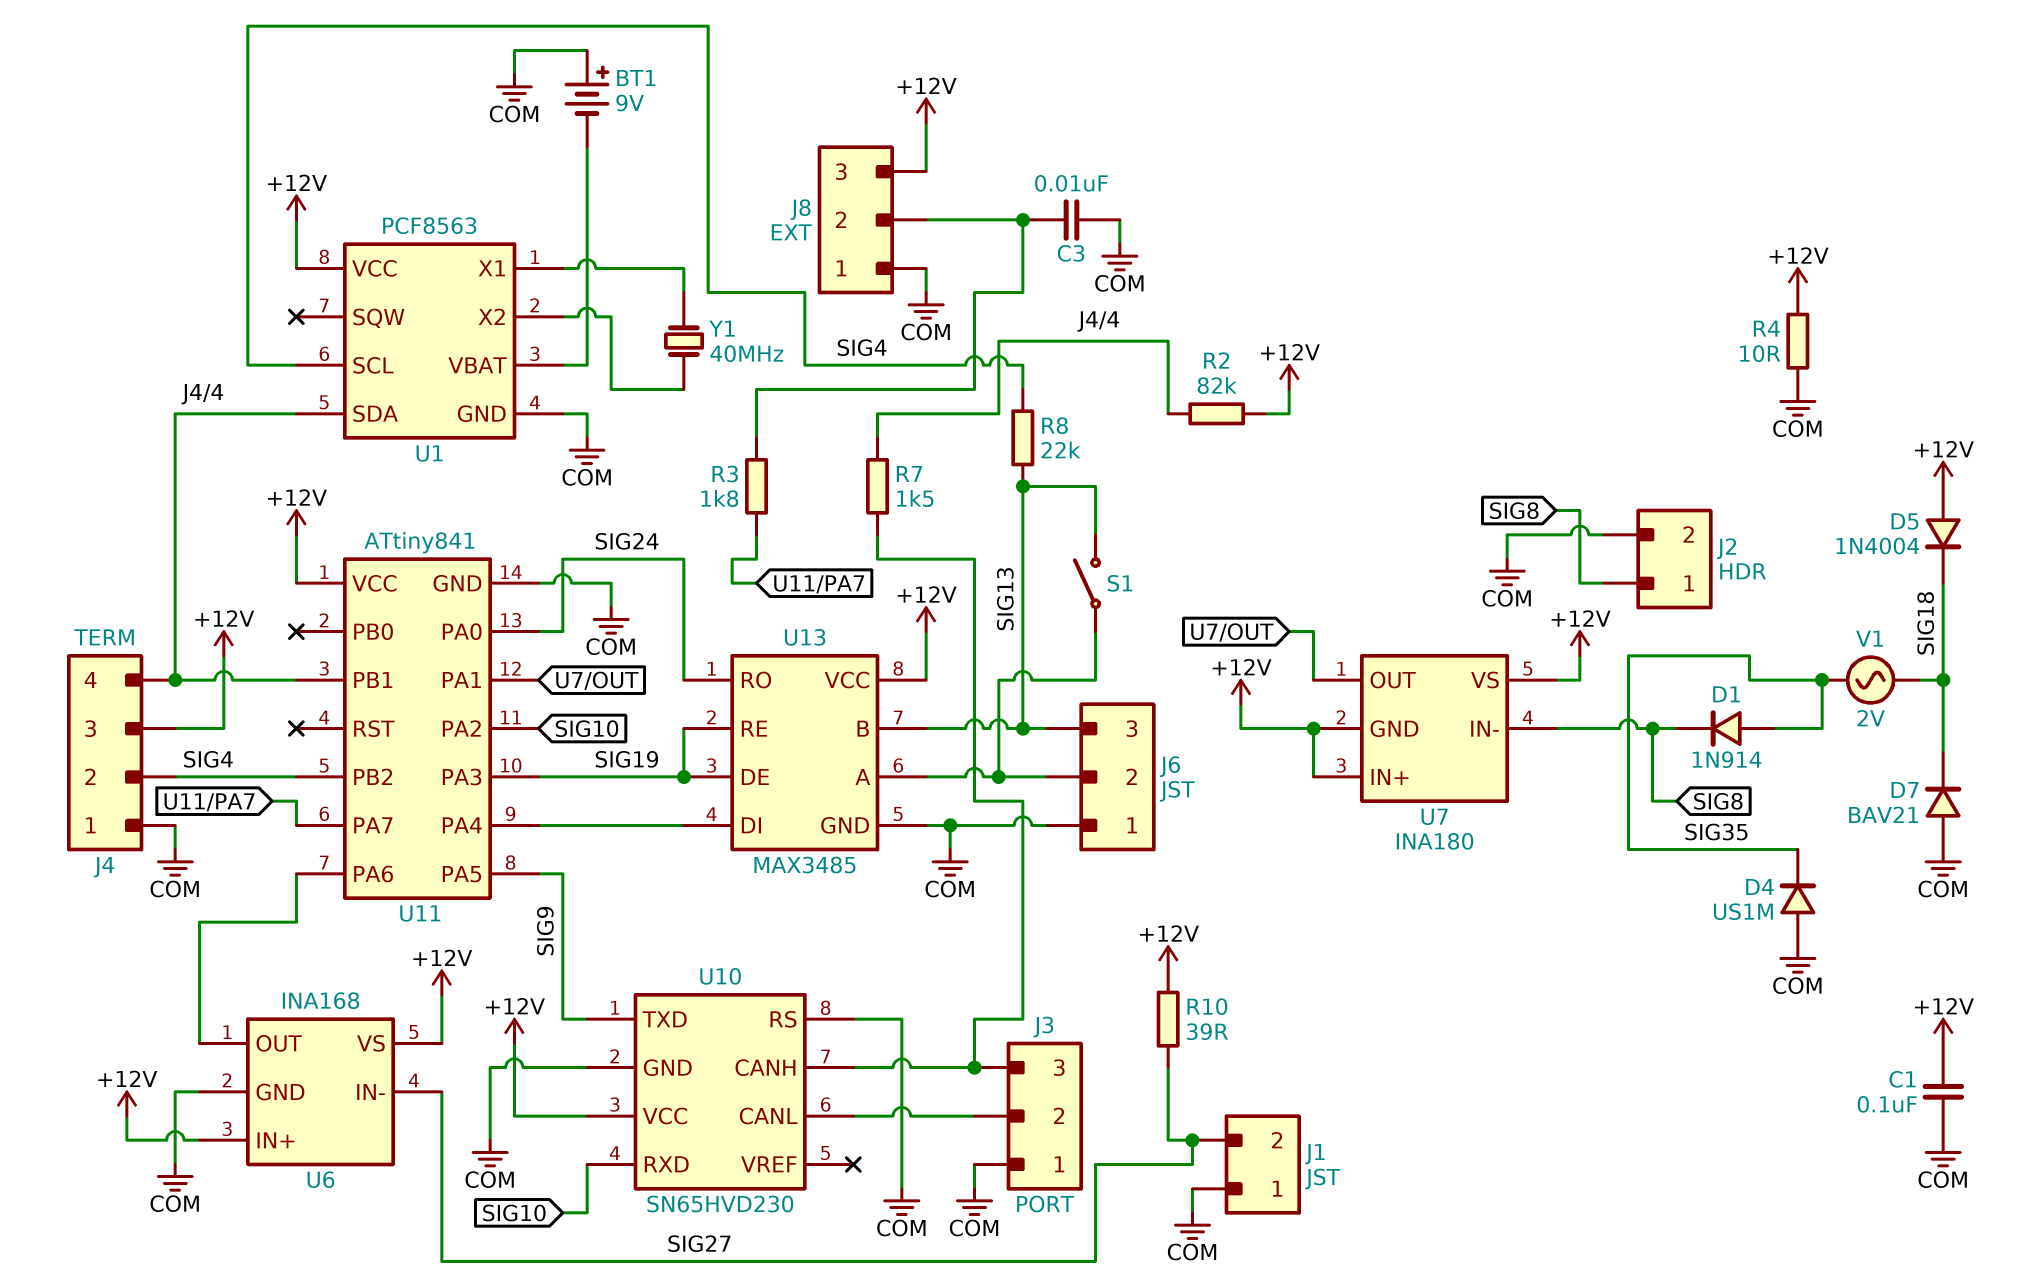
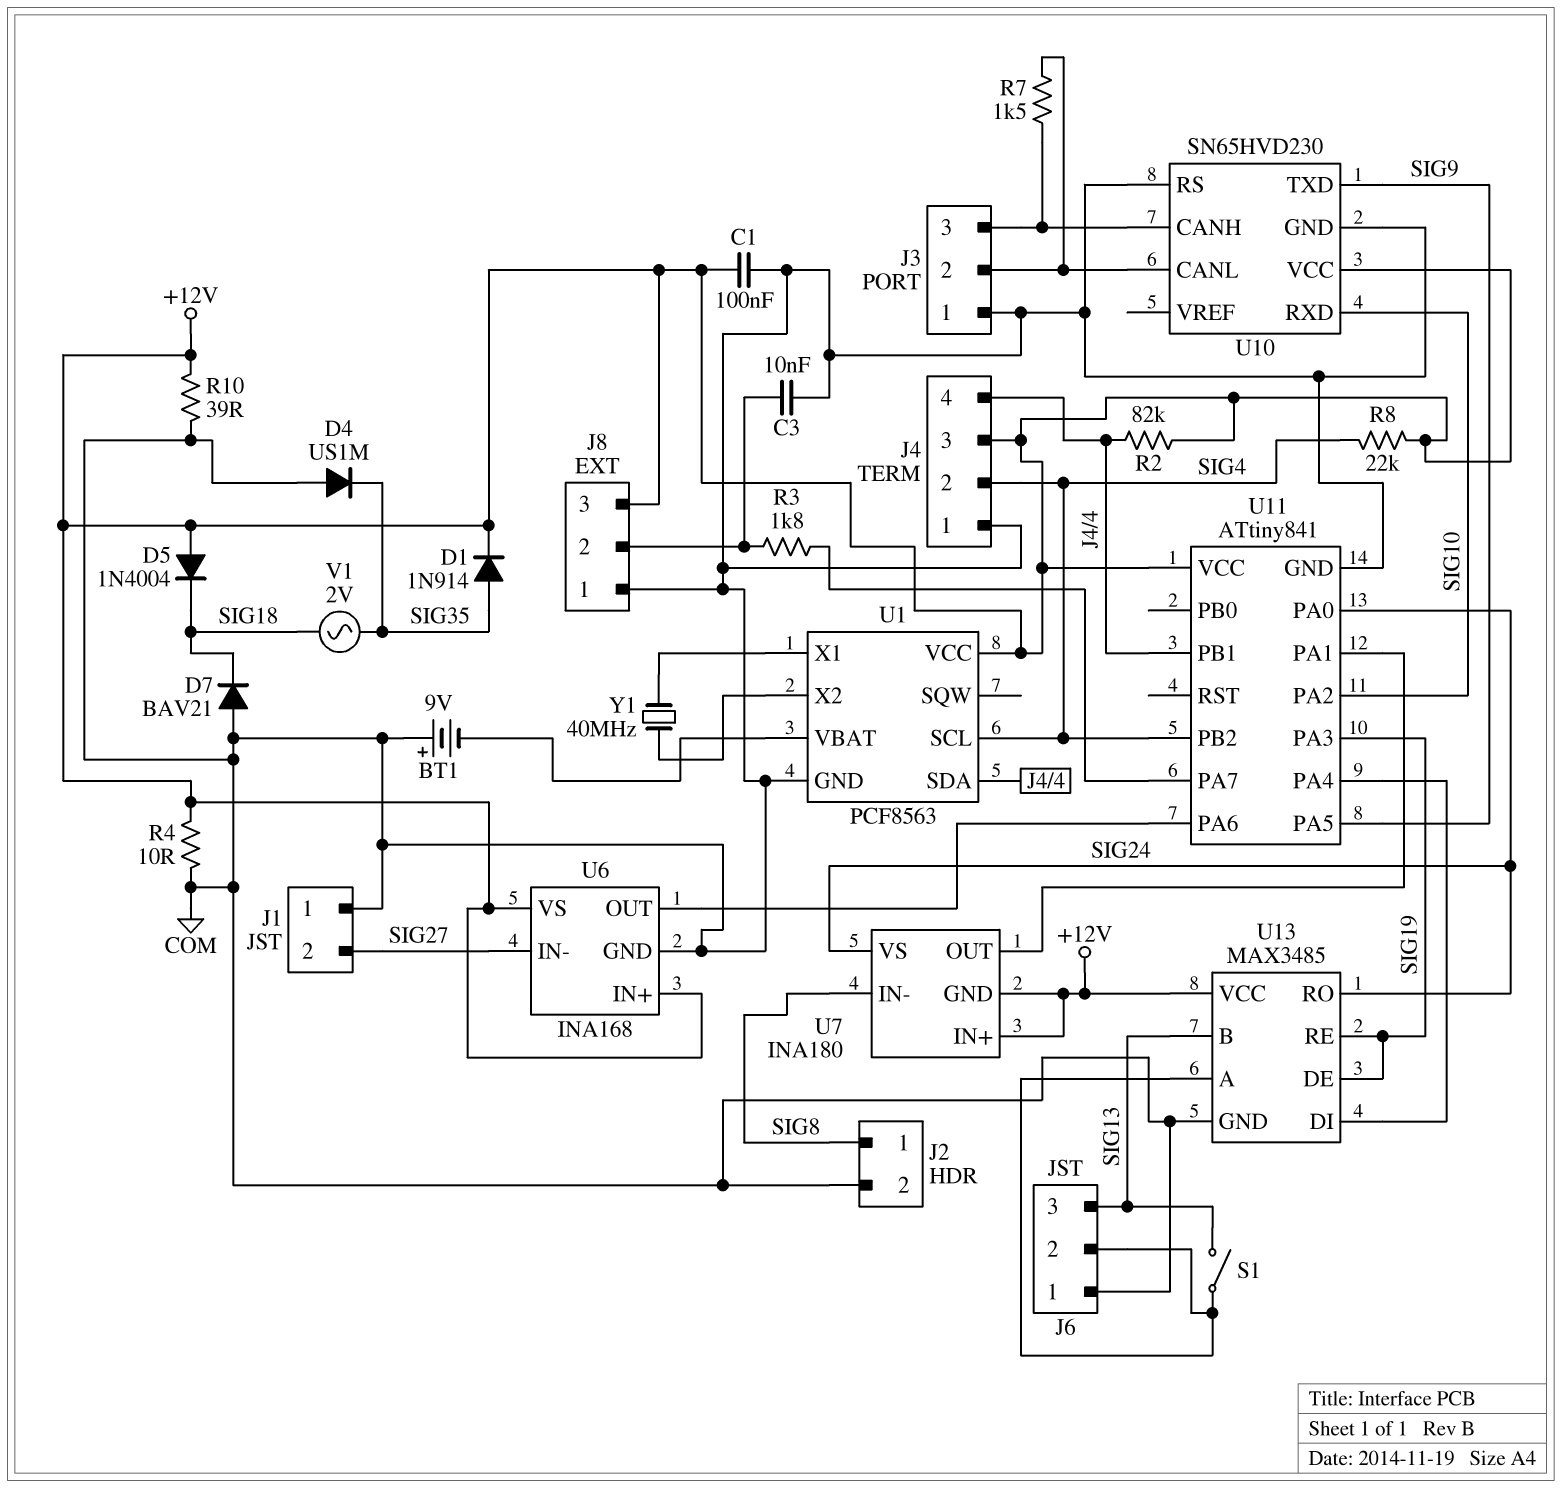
D1: diode 1N914 (A SIG35, K SIG8) -> diode 1N914 (A SIG35, K +12V)
R7: 1.5k (J3/3, J4/4) -> 1.5k (J3/2, J3/3)
R8: 22k (SIG4, SIG13) -> 22k (+12V, SIG4)
R10: 39 (+12V, SIG27) -> 39 (+12V, COM)
U7 pin VS: +12V -> SIG24

